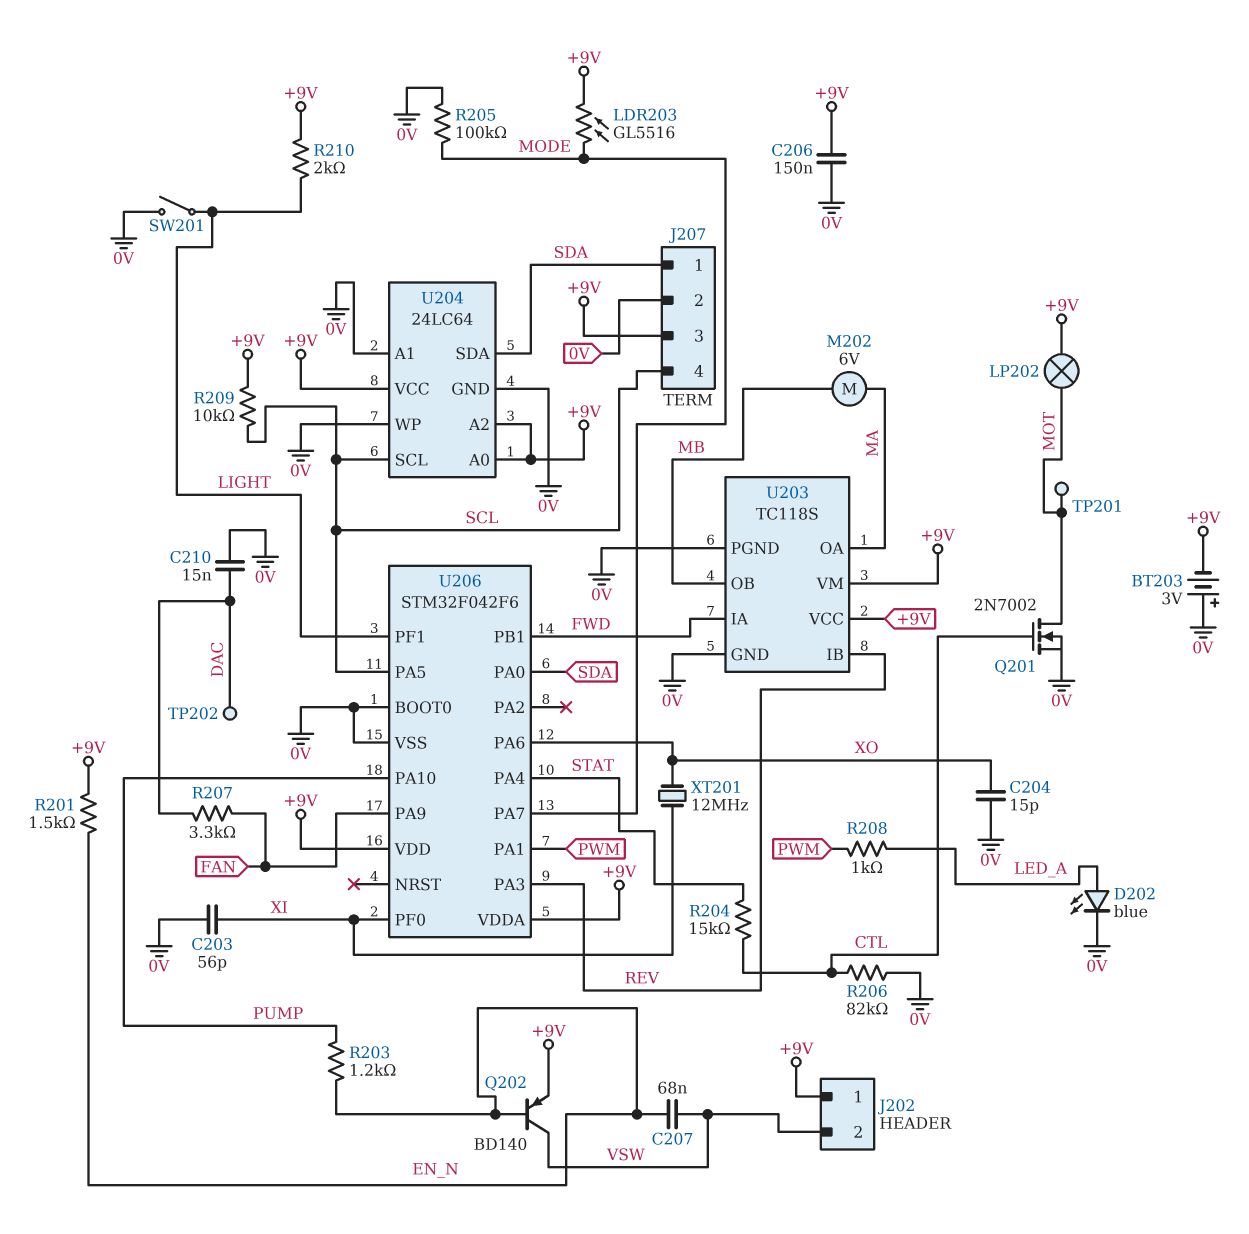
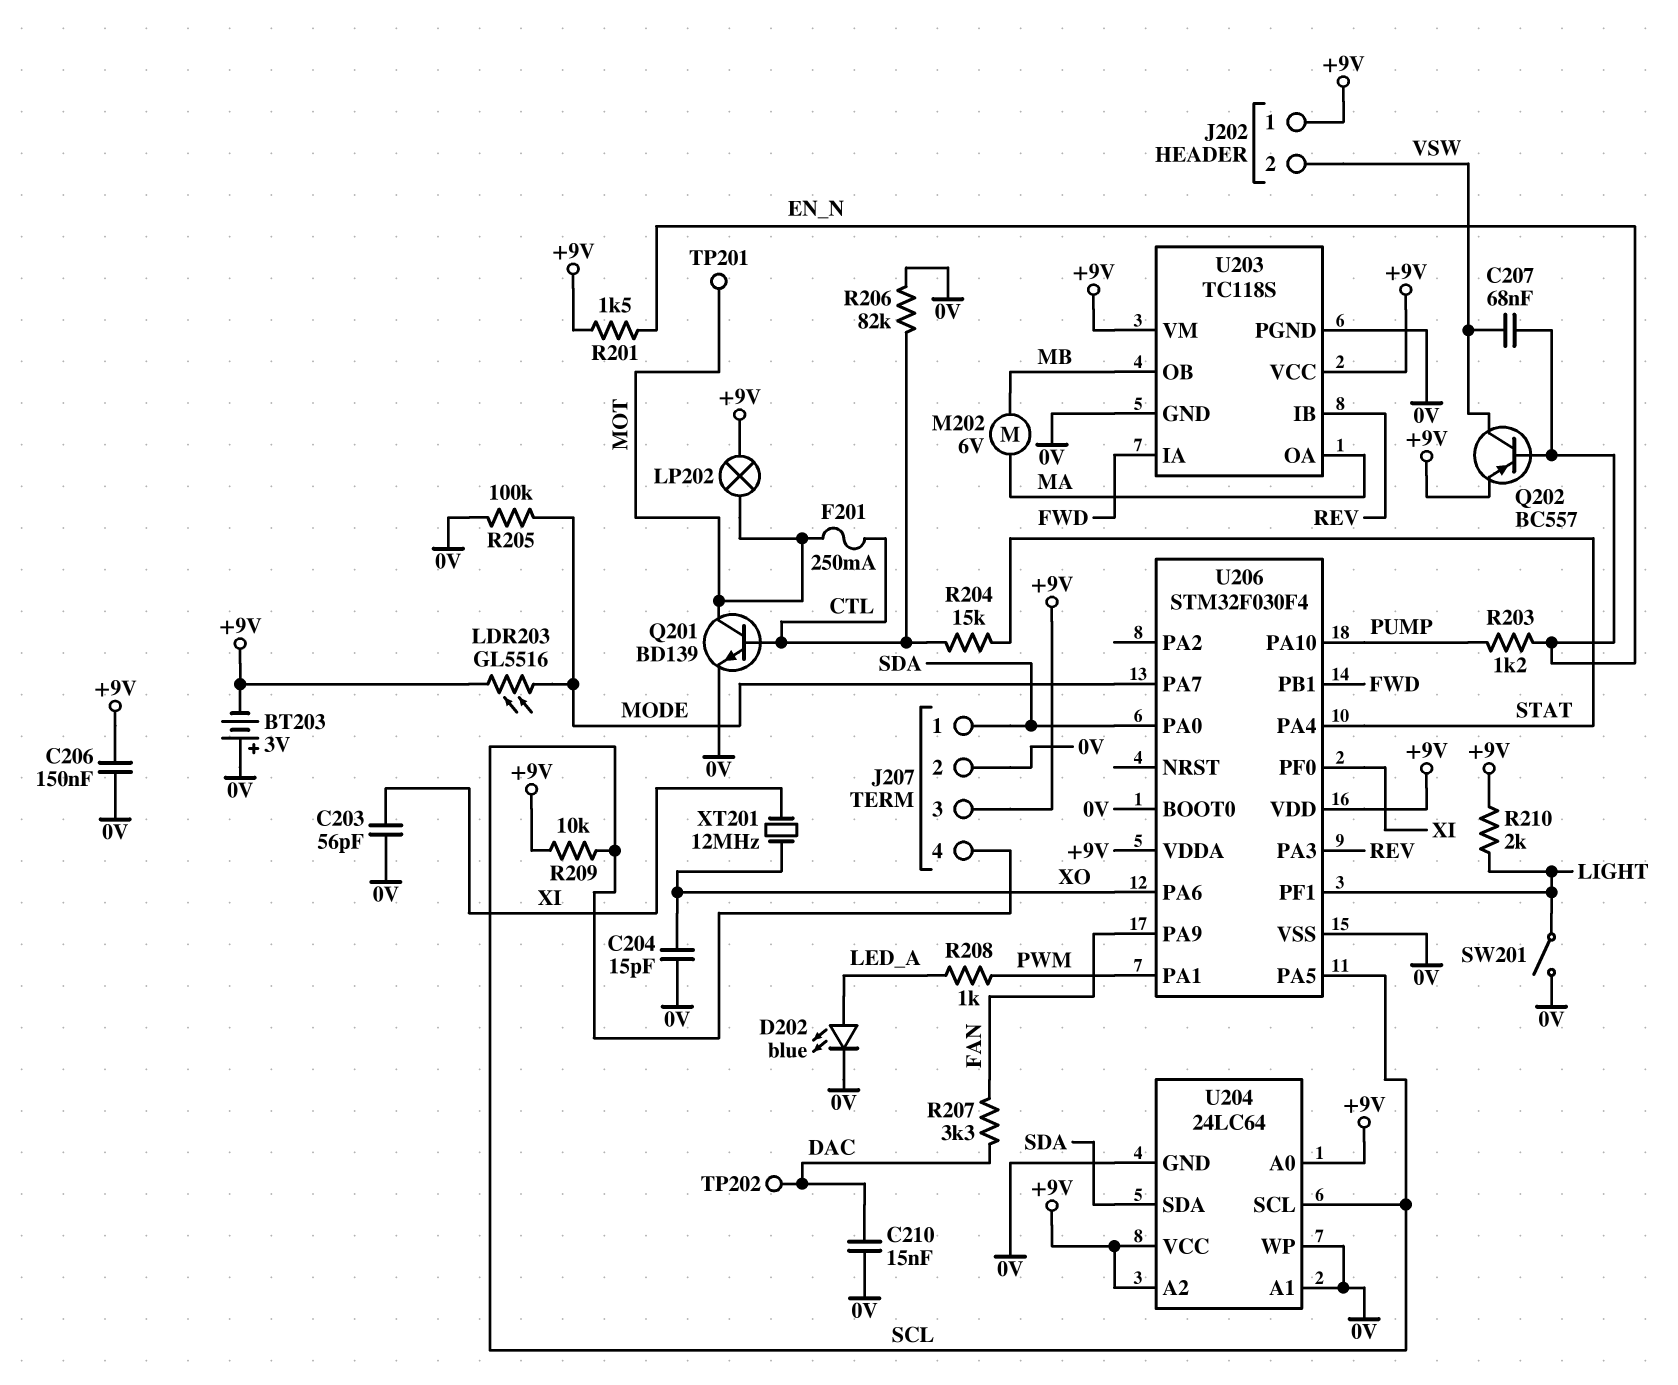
F201: none -> 250mA (CTL, MOT)
Q201: NMOS 2N7002 (G CTL, D MOT, S 0V) -> NPN BD139 (B CTL, C MOT, E 0V)
Q202: PNP BD140 (B EN_N, C VSW, E +9V) -> PNP BC557 (B EN_N, C VSW, E +9V)
U206: STM32F042F6 -> STM32F030F4

